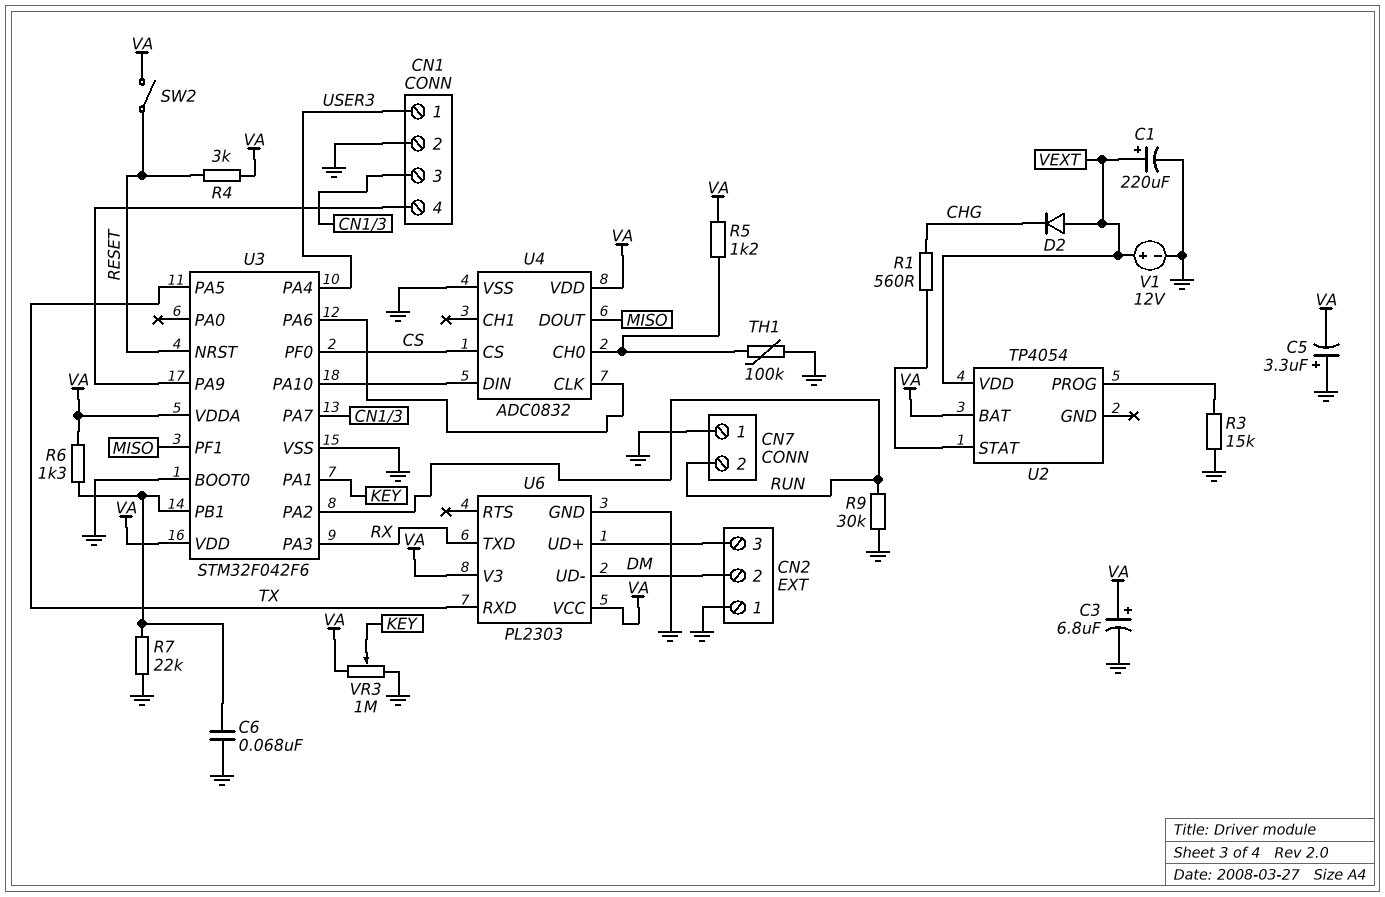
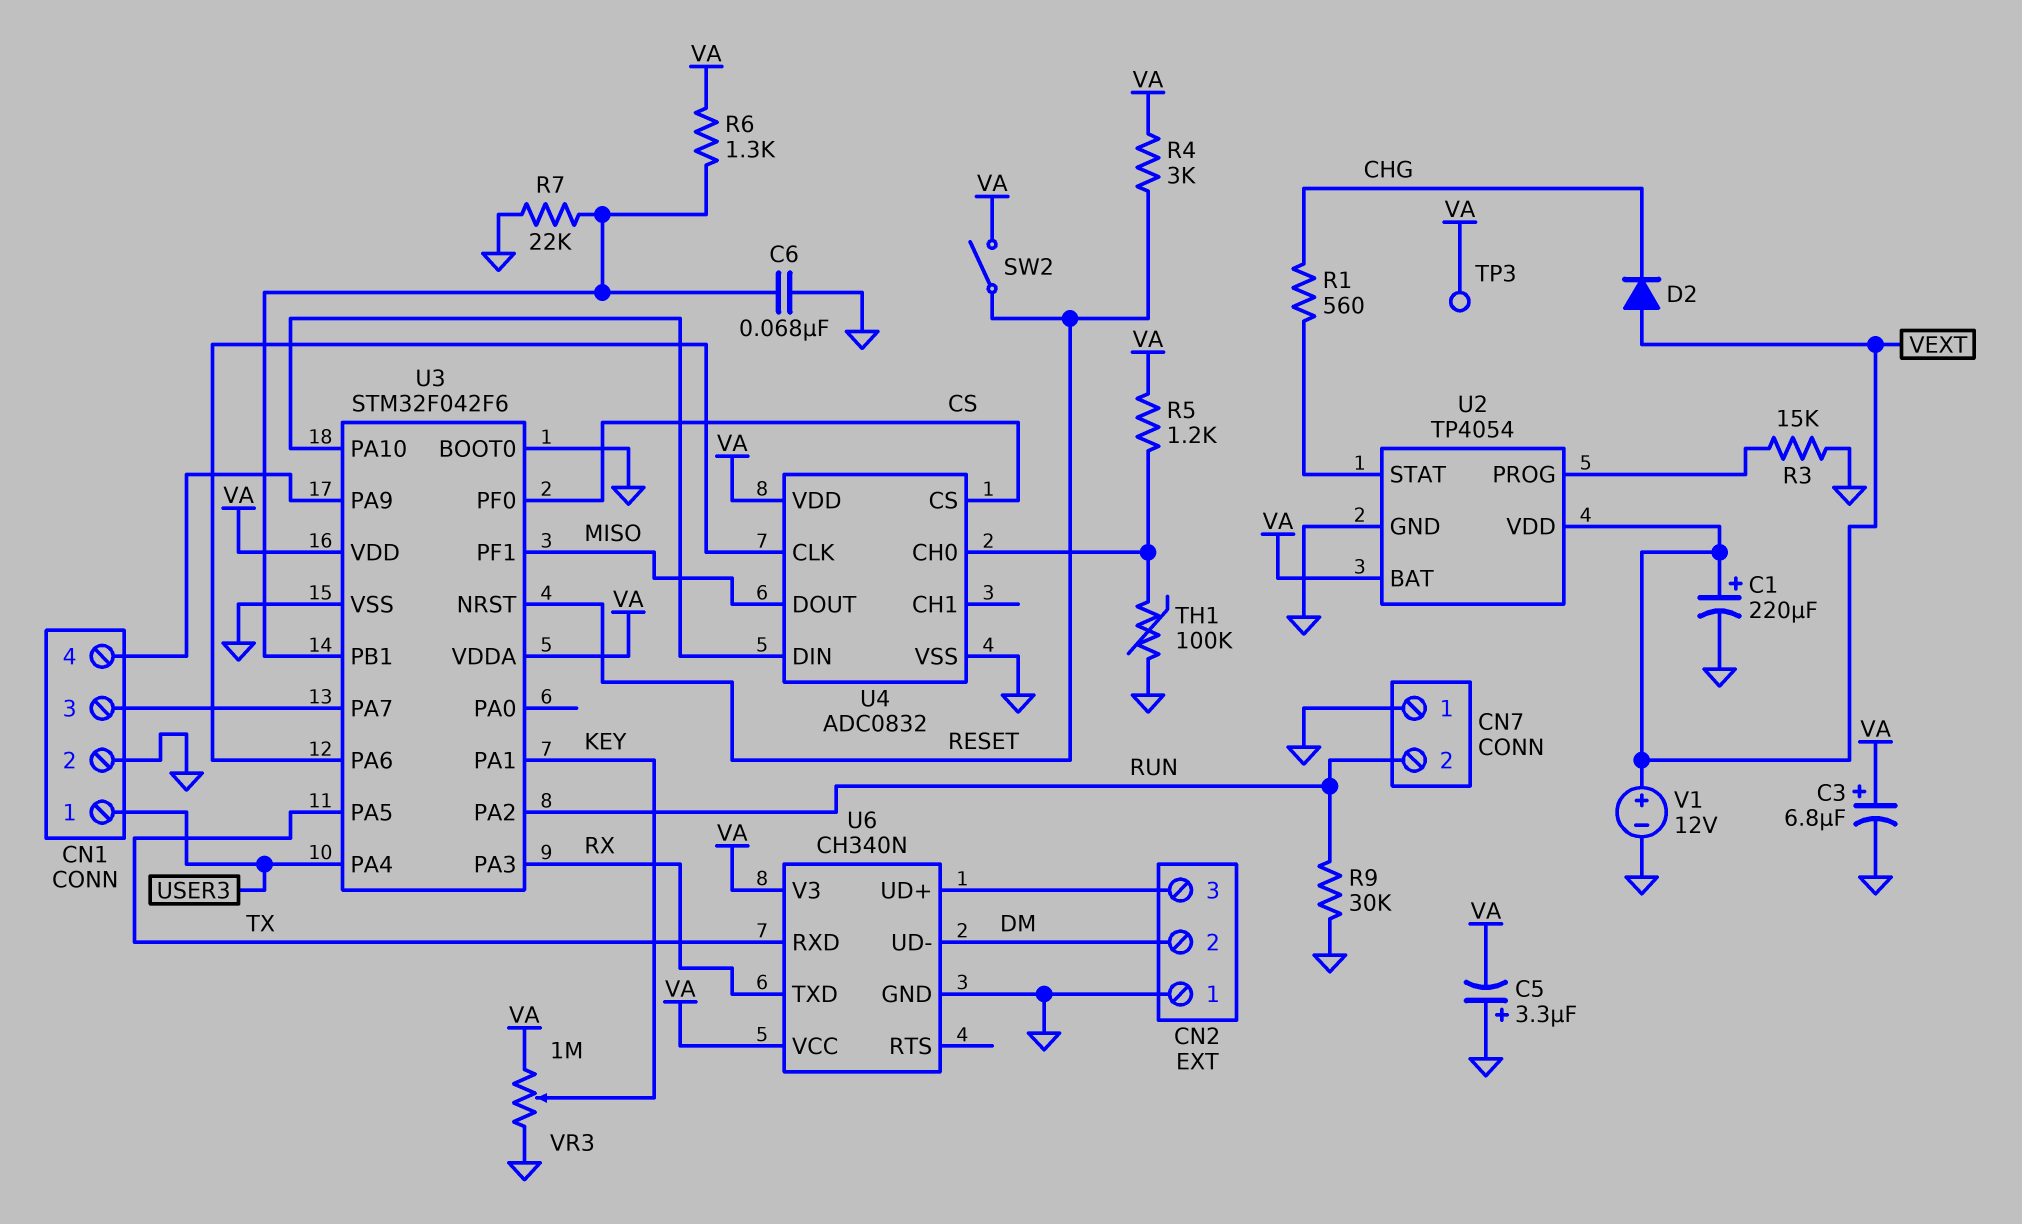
TP3: none -> test point (VA)
U2 pin GND: none -> GND
U6: PL2303 -> CH340N

